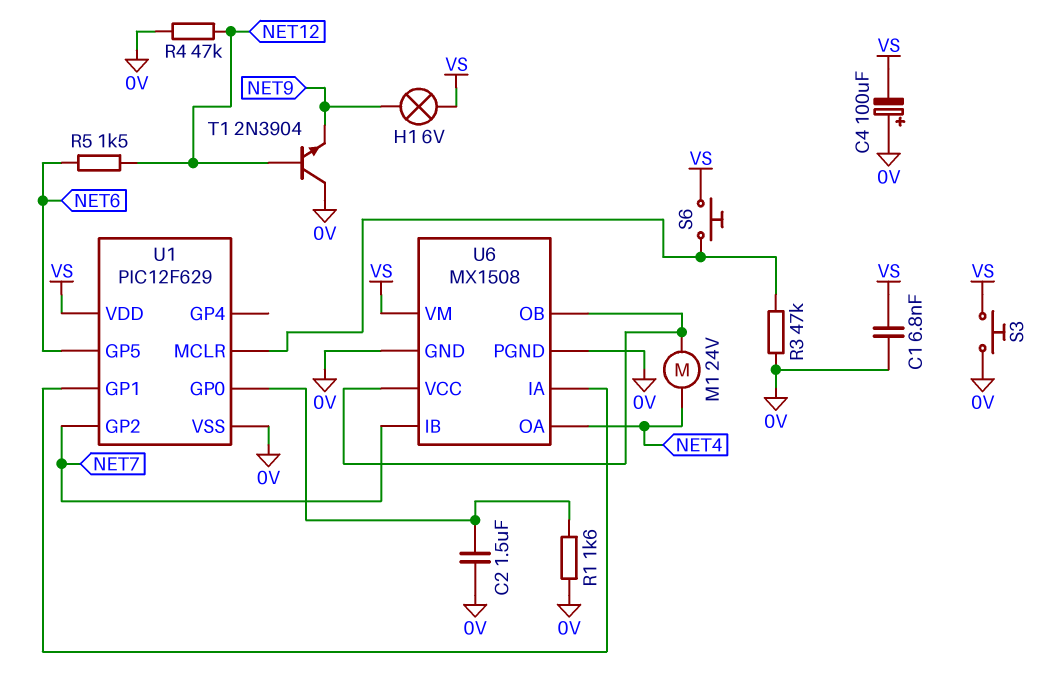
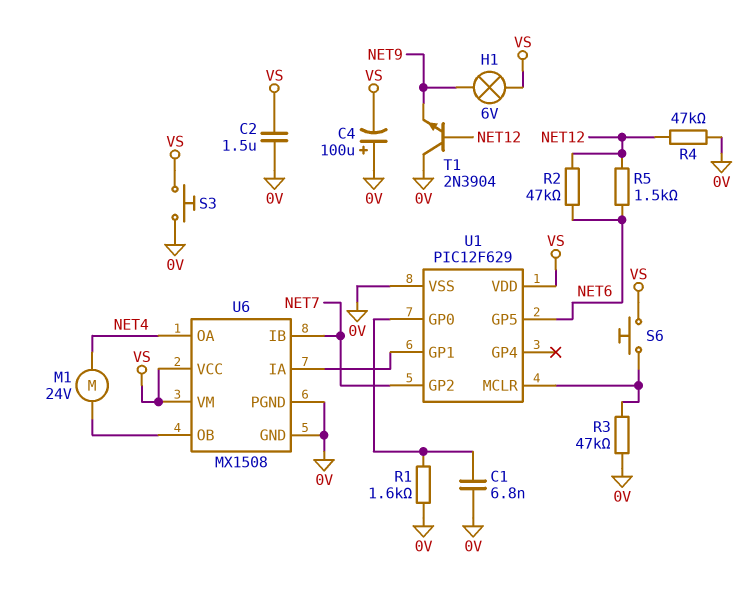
C1: 6.8nF (0V, VS) -> 6.8nF (0V, U1/GP0)
C2: 1.5uF (0V, U1/GP0) -> 1.5uF (0V, VS)
R2: none -> 47k (NET6, NET12)
U6 pin VCC: U6/OB -> VS

